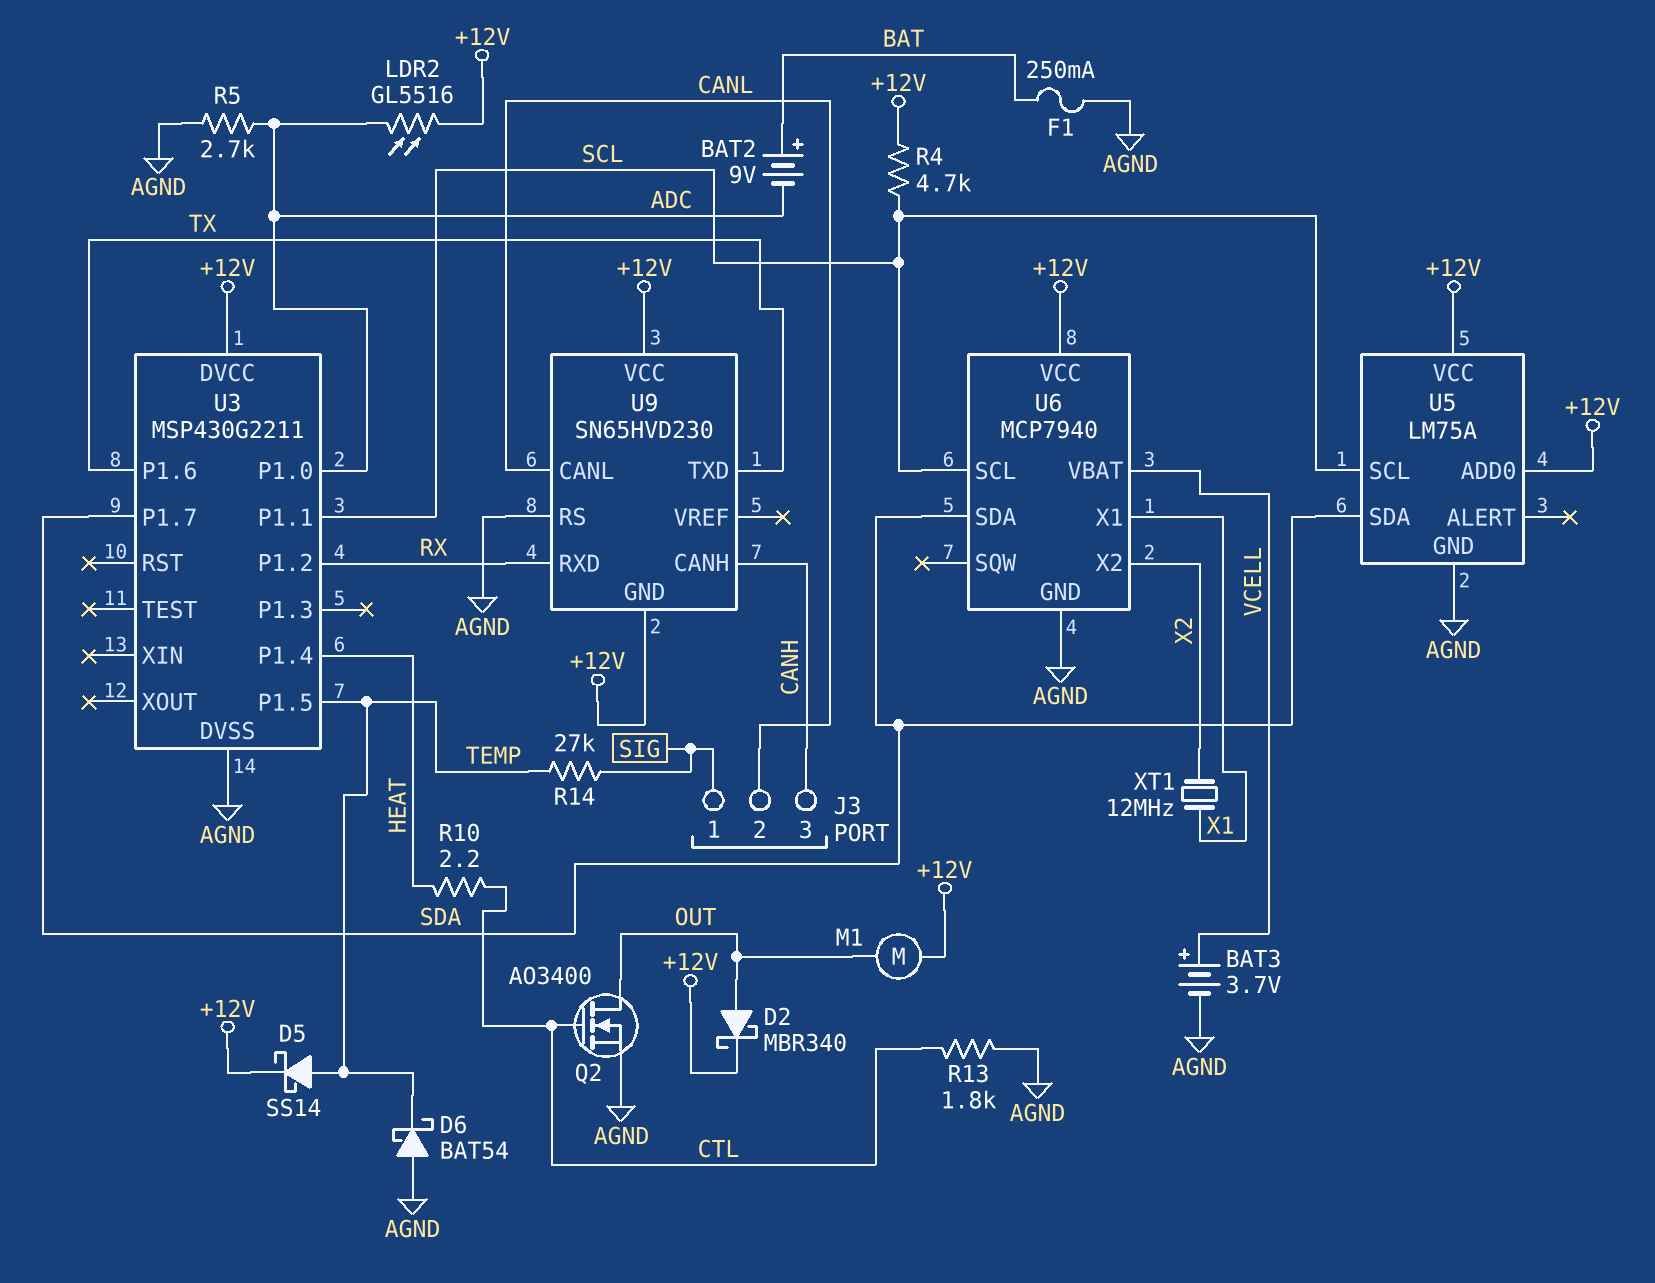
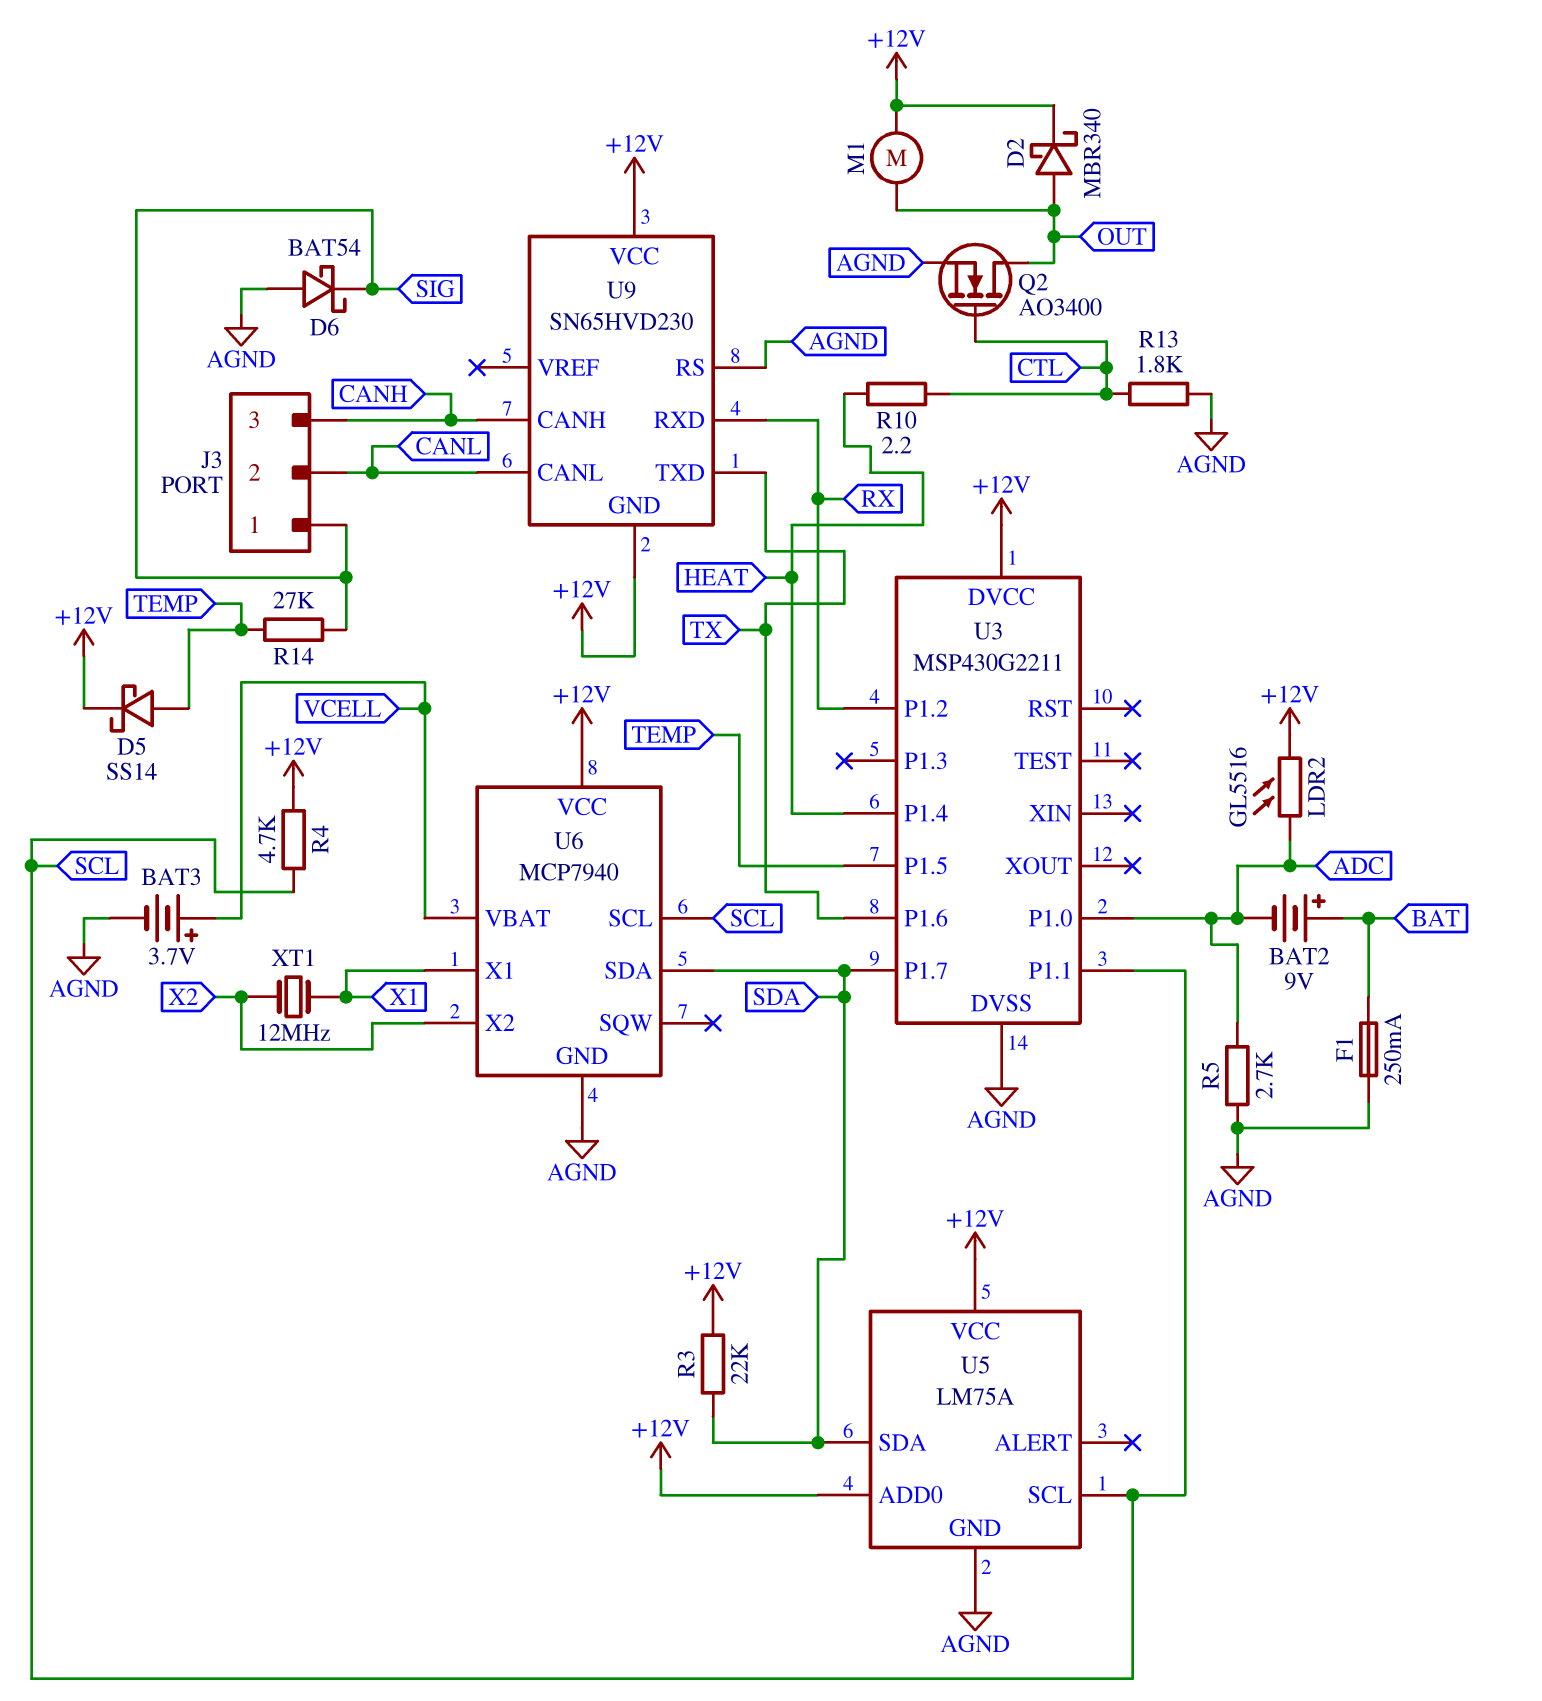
D6: schottky BAT54 (A AGND, K TEMP) -> schottky BAT54 (A AGND, K SIG)
R3: none -> 22k (+12V, SDA)

